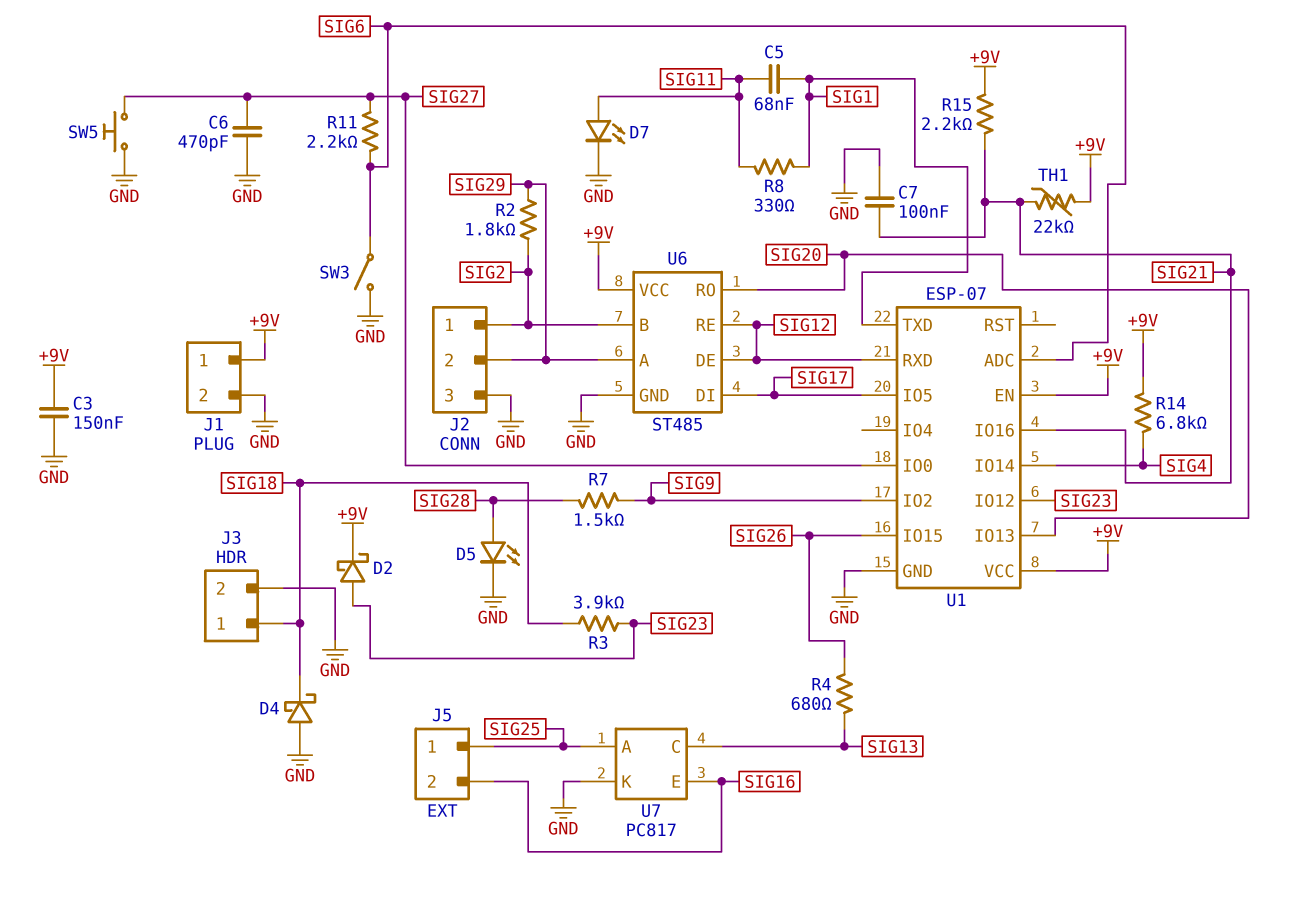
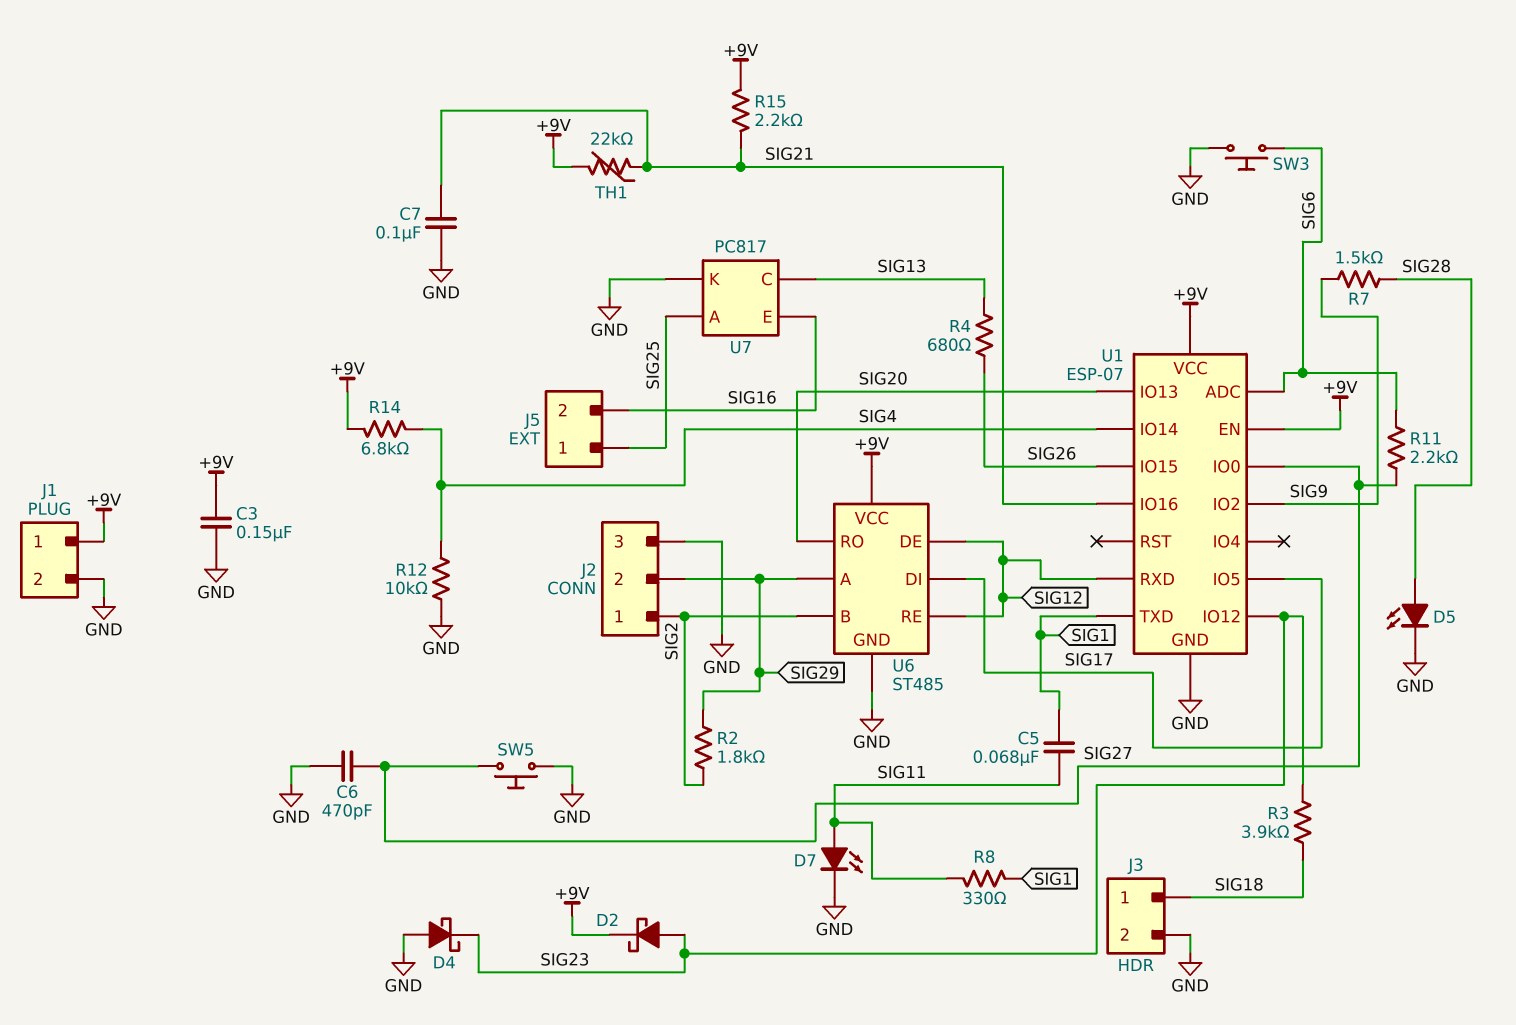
D4: schottky (A GND, K SIG18) -> schottky (A GND, K SIG23)
R12: none -> 10k (GND, SIG4)
SW3: switch (GND, SIG6) -> button (GND, SIG6)

